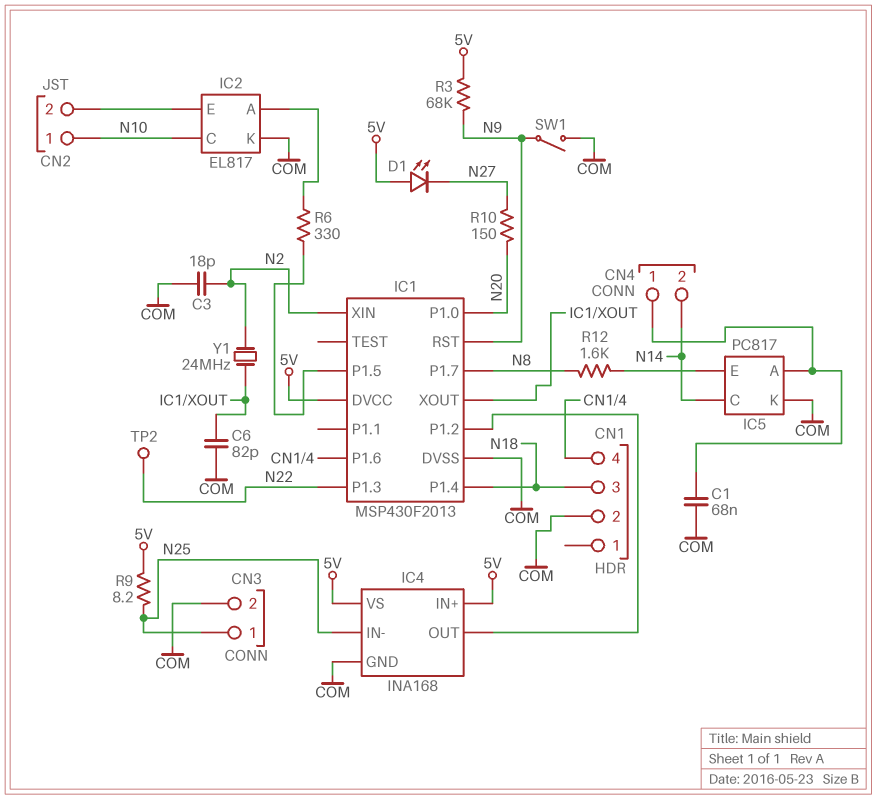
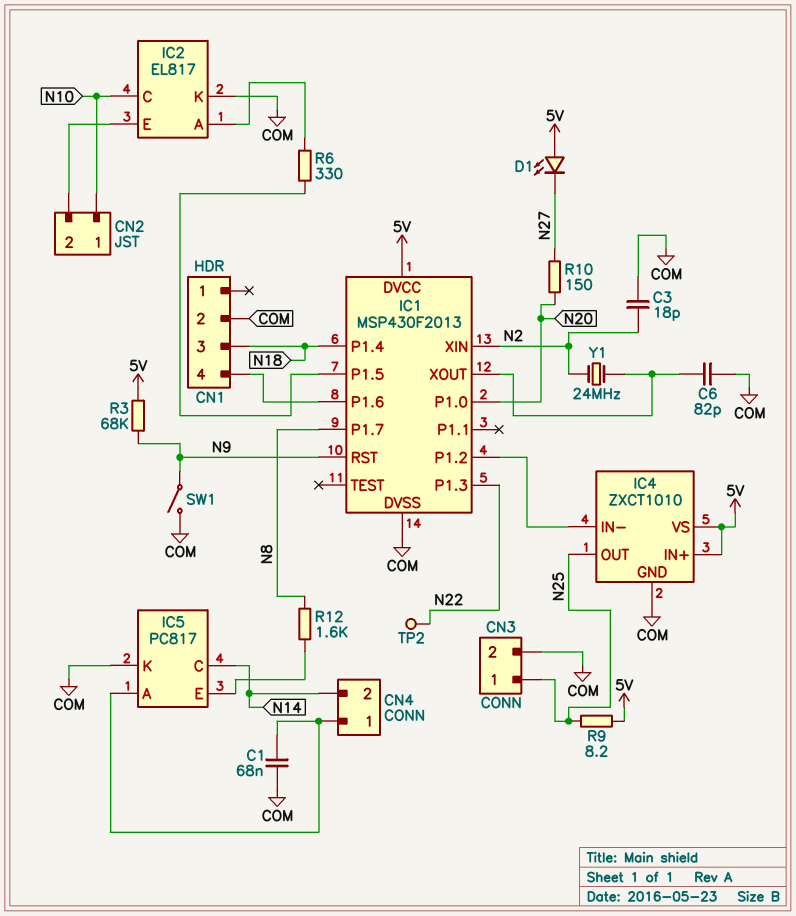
IC4: INA168 -> ZXCT1010
IC4 pin IN-: N25 -> IC1/P1.2
IC4 pin OUT: IC1/P1.2 -> N25

